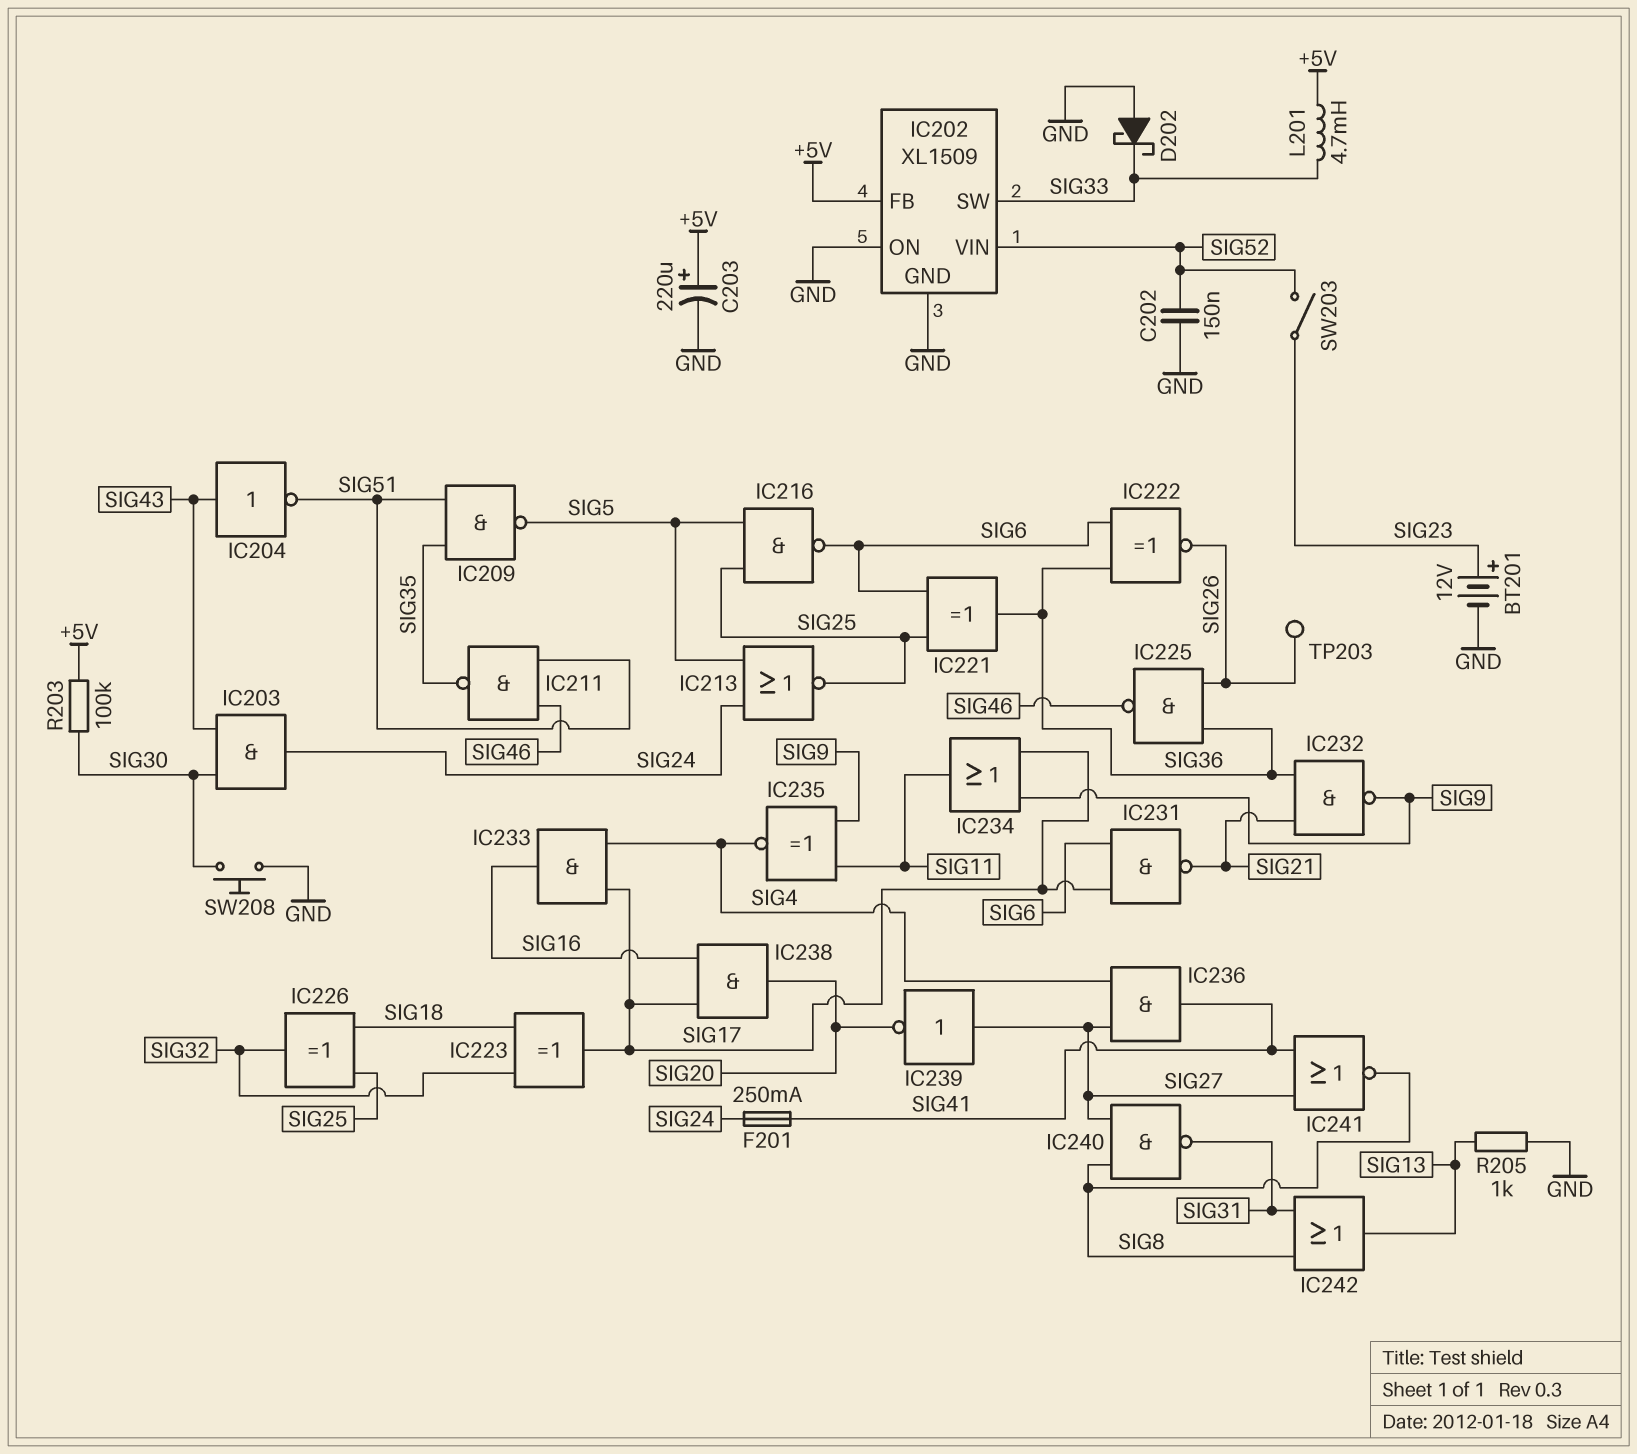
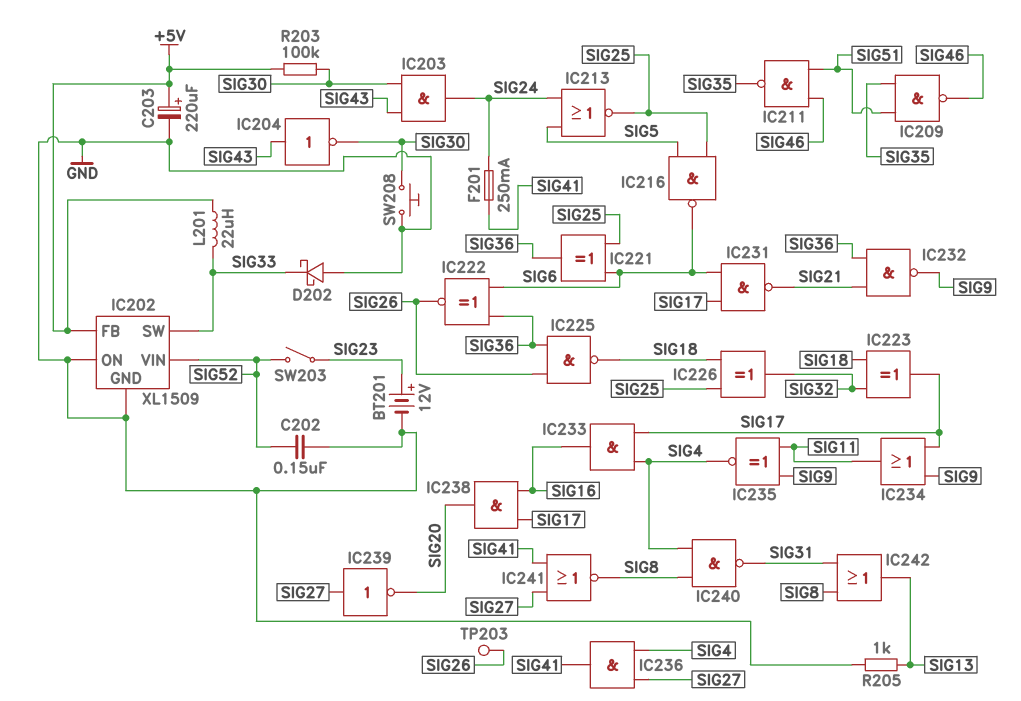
IC204: NOT (in SIG43, out SIG51) -> NOT (in SIG43, out SIG30)
IC209: NAND (in SIG35, in SIG51, out SIG5) -> NAND (in SIG35, in SIG51, out SIG46)
IC225: NAND (in SIG26, in SIG36, out SIG46) -> NAND (in SIG26, in SIG36, out SIG18)
IC240: NAND (in SIG8, in SIG27, out SIG31) -> NAND (in SIG4, in SIG8, out SIG31)
L201: 4.7mH (+5V, SIG33) -> 22uH (+5V, SIG33)

